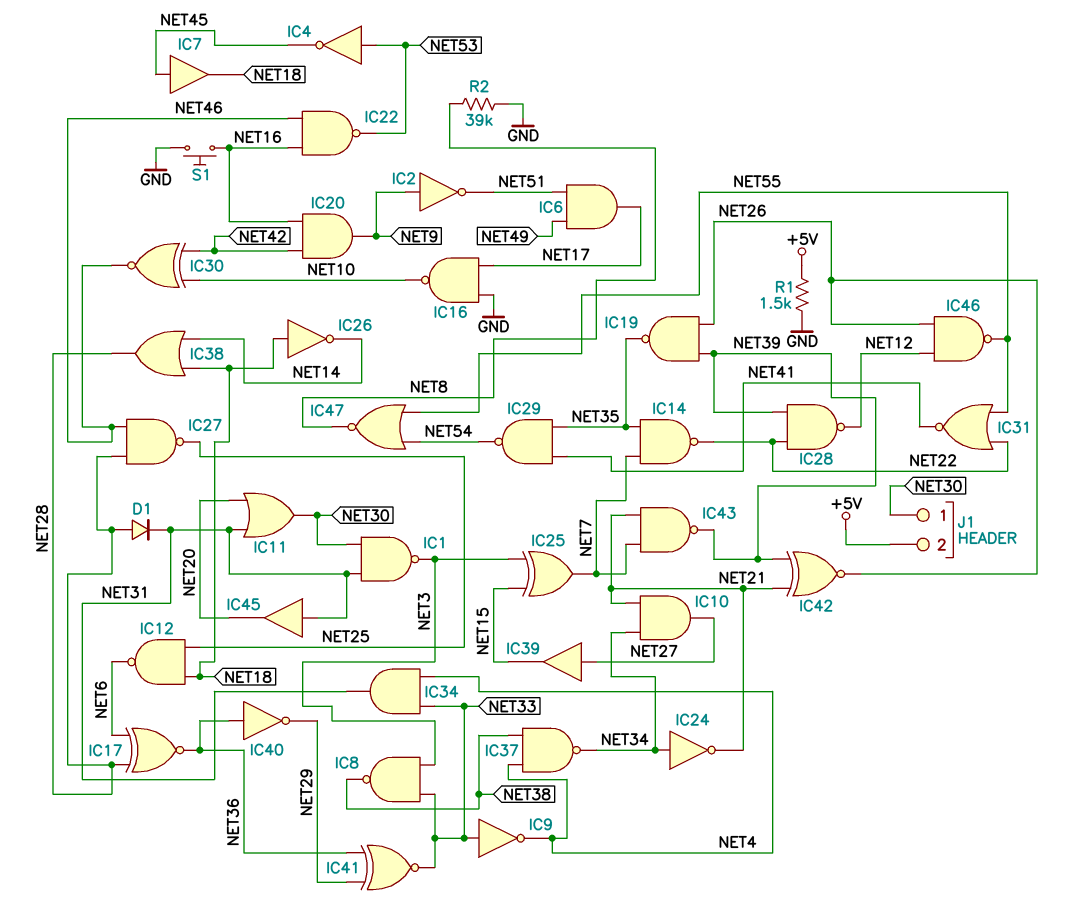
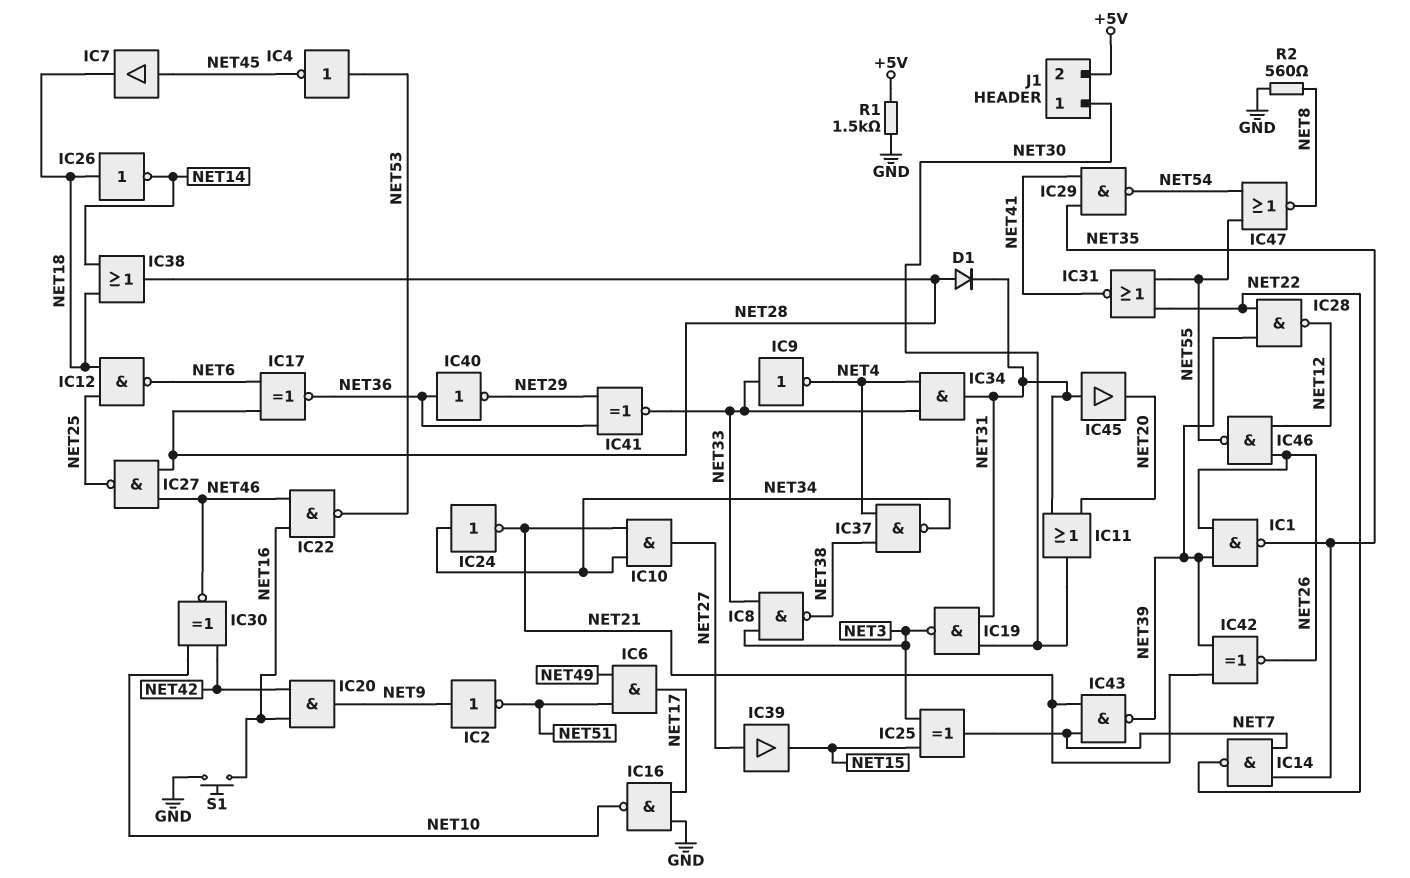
IC1: NAND (in NET30, in NET31, out NET3) -> NAND (in NET26, in NET39, out NET35)
IC19: NAND (in NET26, in NET39, out NET35) -> NAND (in NET30, in NET31, out NET3)
R2: 39k (GND, NET8) -> 560 (GND, NET8)

